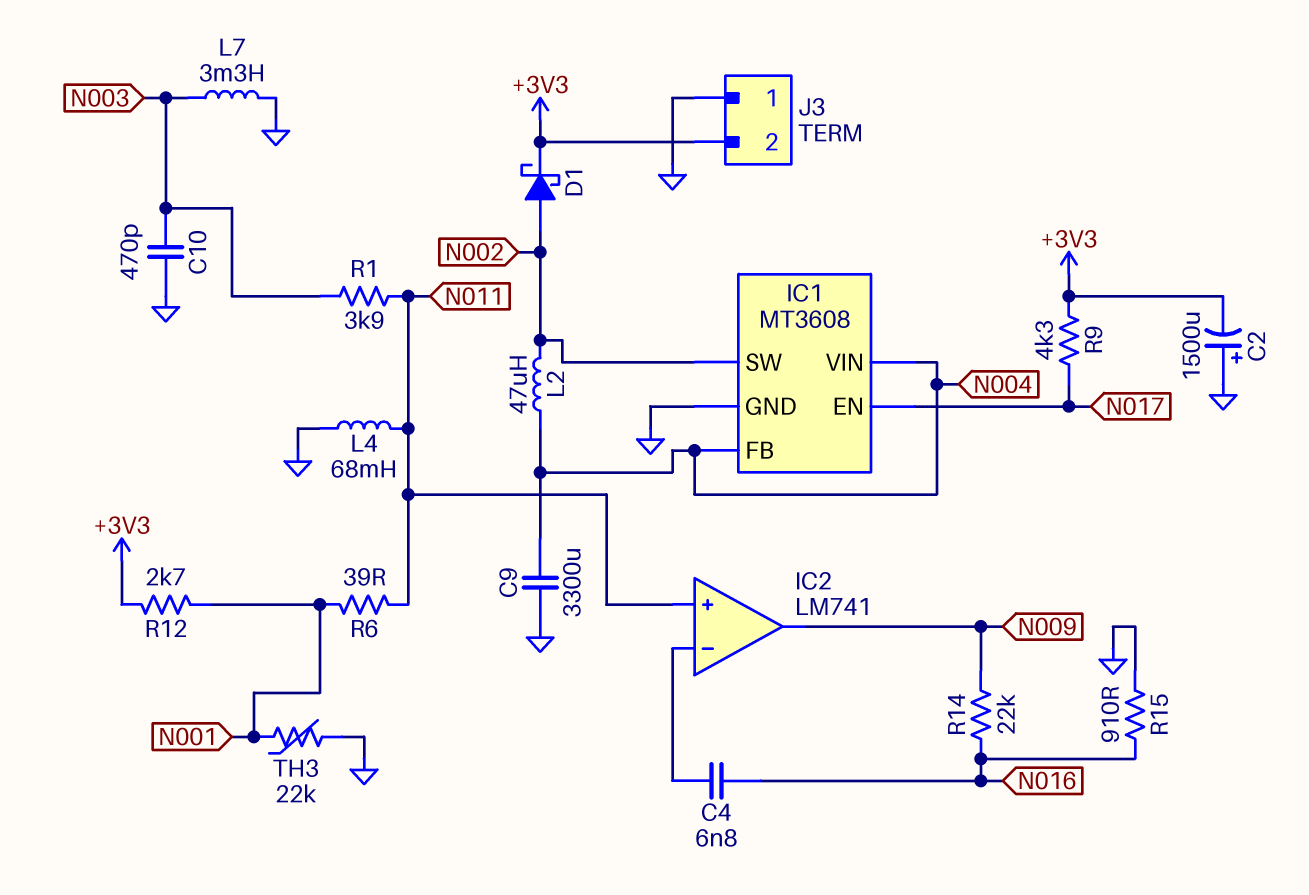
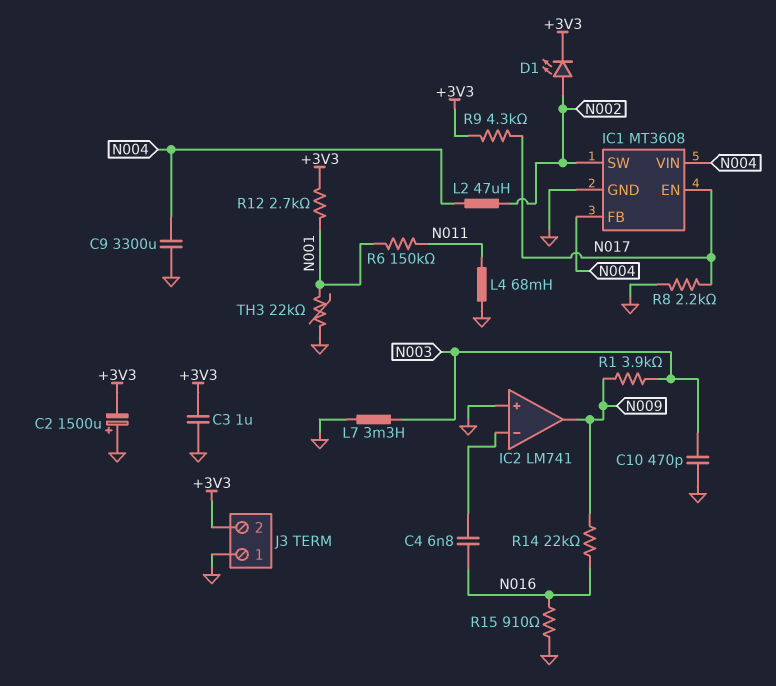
C3: none -> 1uF (+3V3, GND)
D1: schottky (A N002, K +3V3) -> LED (A N002, K +3V3)
IC2 pin in+: N011 -> GND
R1: 3.9k (N003, N011) -> 3.9k (N003, N009)
R6: 39 (N001, N011) -> 150k (N001, N011)
R8: none -> 2.2k (GND, N017)

